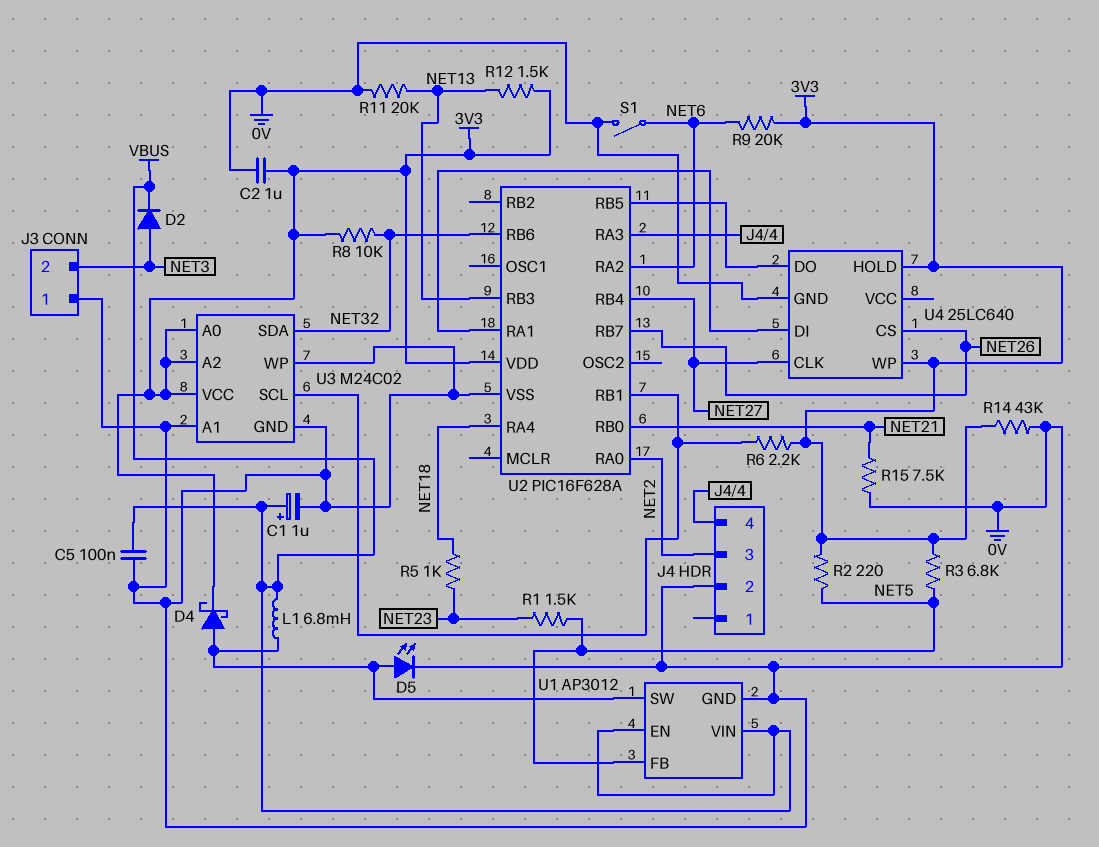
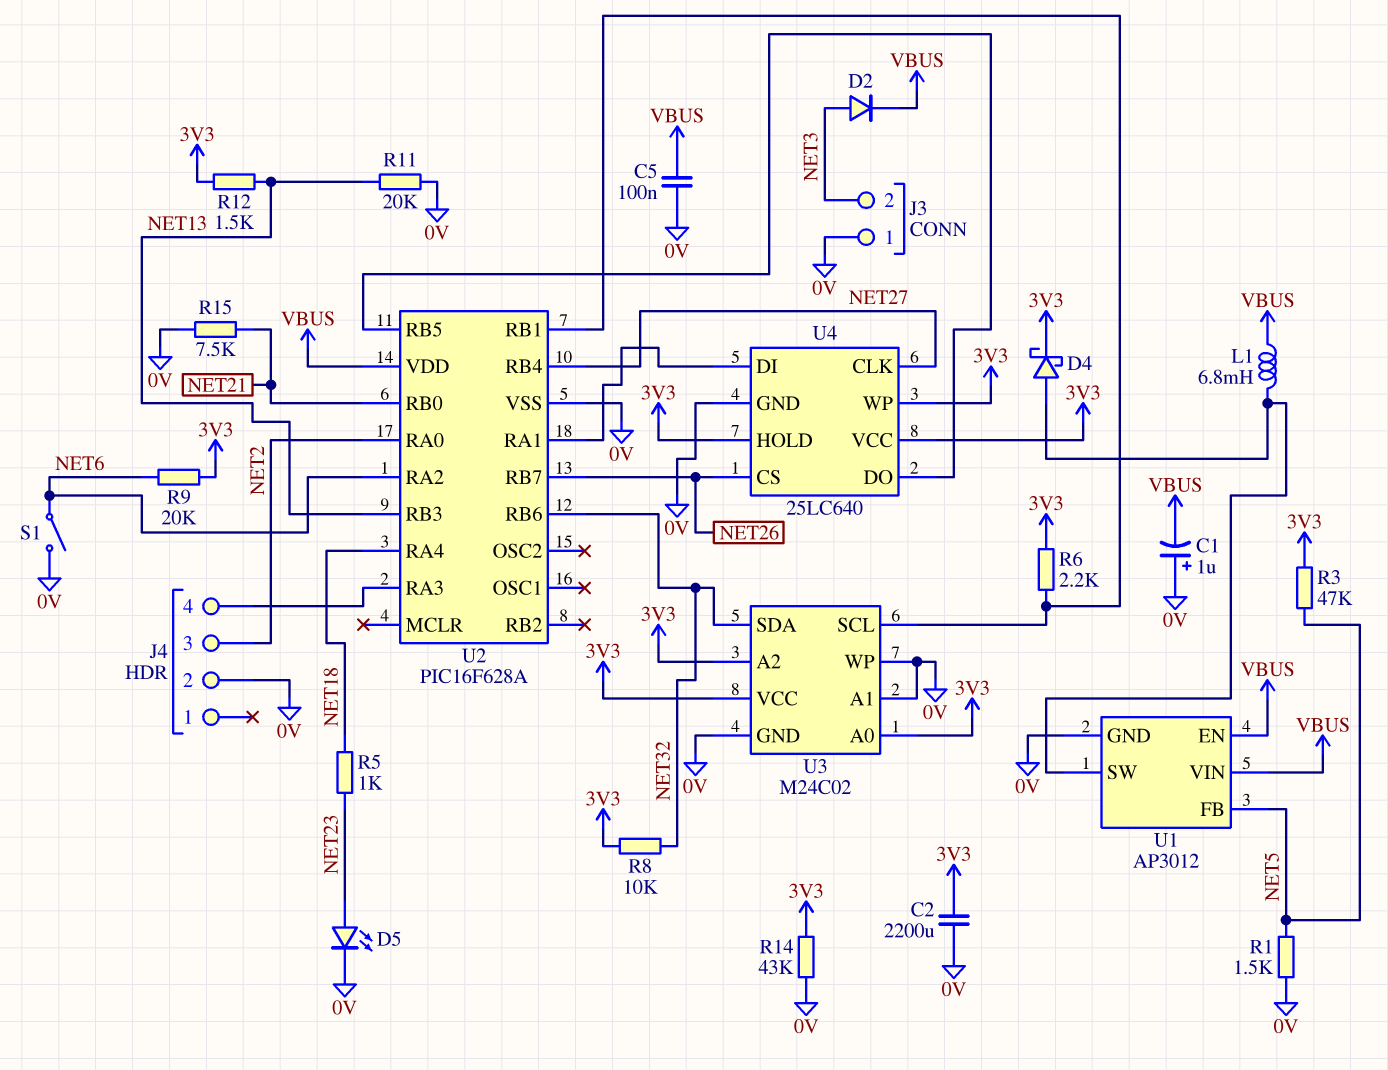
C1: 1uF (plus VBUS, minus 0V) -> 1uF (plus 0V, minus VBUS)
C2: 1uF (0V, 3V3) -> 2200uF (0V, 3V3)
D5: LED (A U1/SW, K 0V) -> LED (A NET23, K 0V)
R1: 1.5k (NET5, NET23) -> 1.5k (0V, NET5)
R2: 220 (3V3, NET5) -> none
R3: 6.8k (3V3, NET5) -> 47k (3V3, NET5)
U2 pin VDD: 3V3 -> VBUS
U4 pin VCC: none -> 3V3

